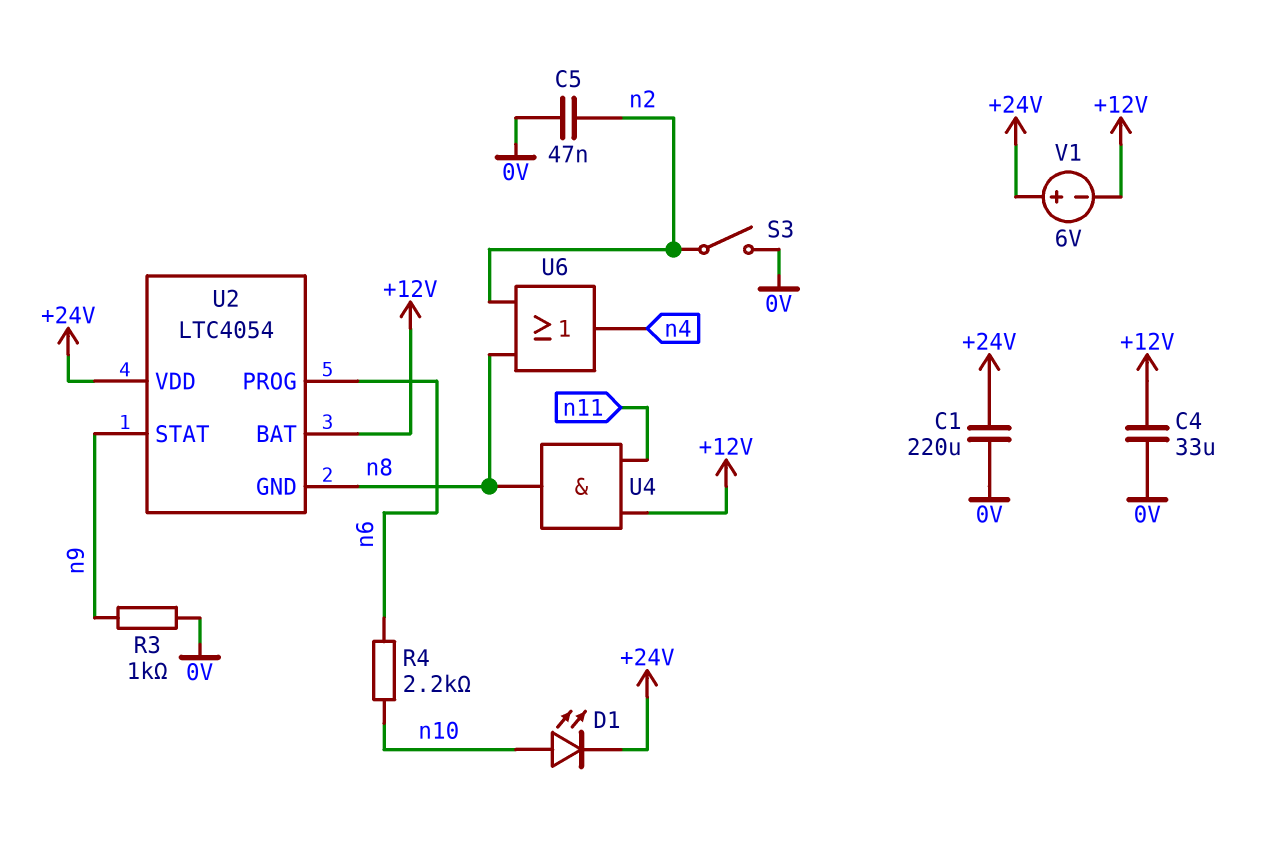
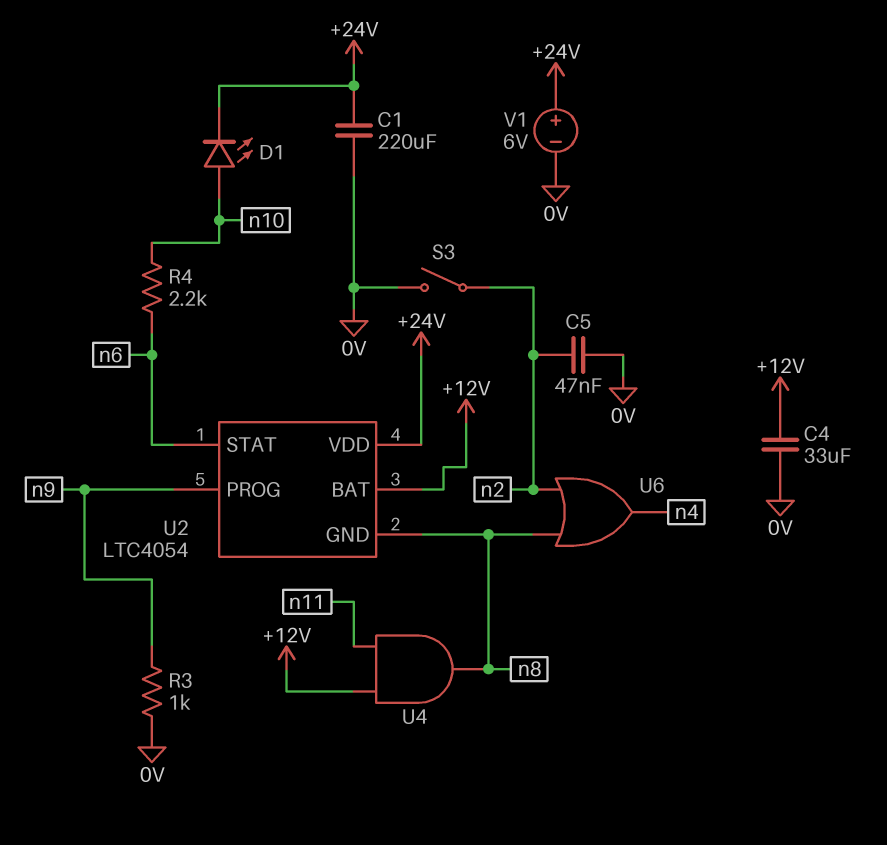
U2 pin PROG: n6 -> n9
U2 pin STAT: n9 -> n6
V1: 6V (plus +24V, minus +12V) -> 6V (plus +24V, minus 0V)

